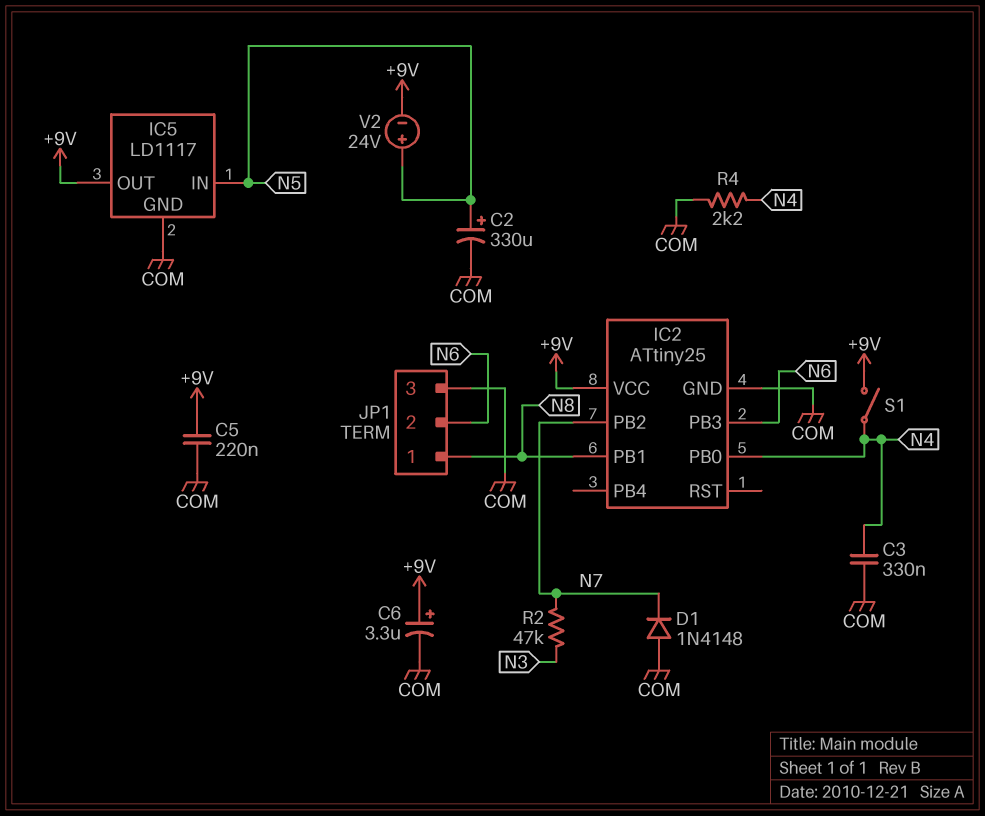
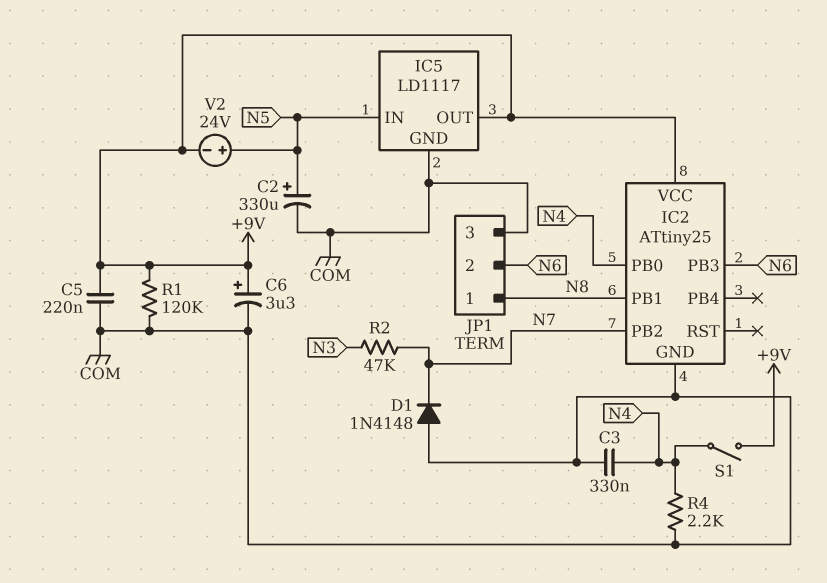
R1: none -> 120k (+9V, COM)

